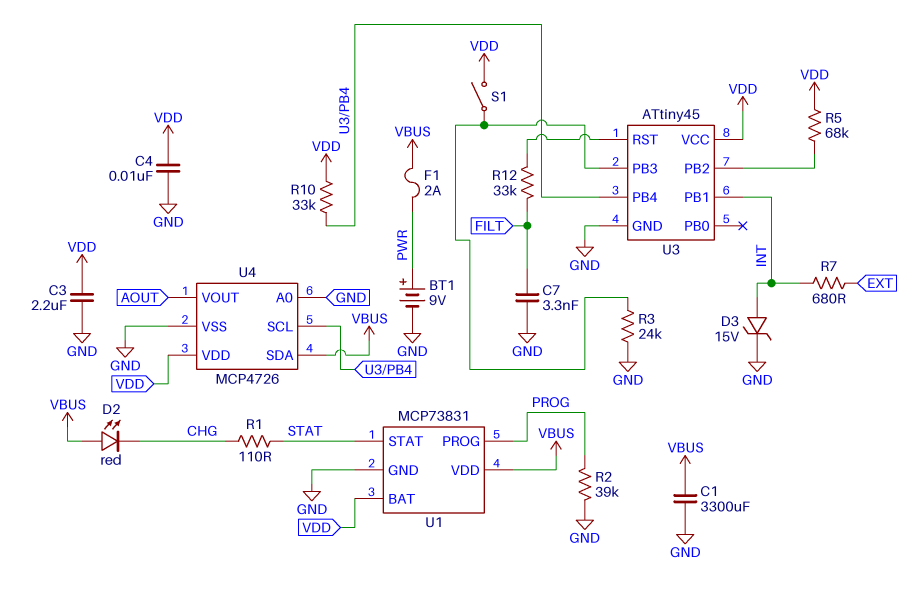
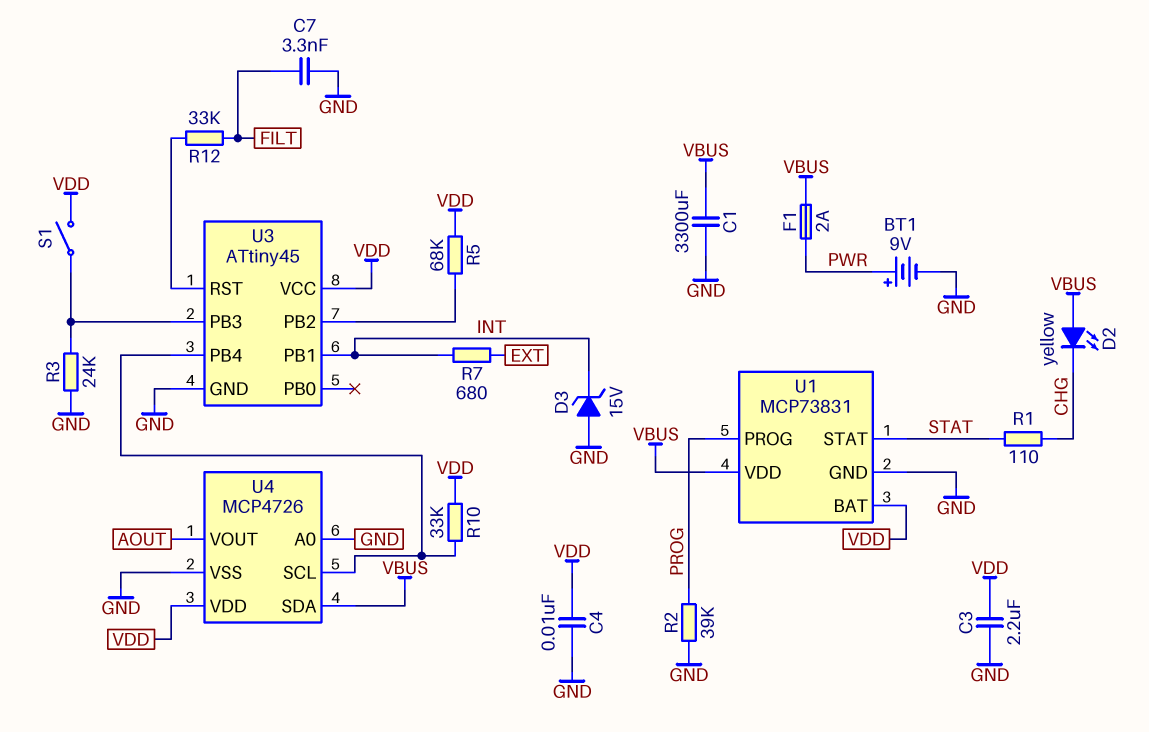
D2: LED red (A VBUS, K CHG) -> LED yellow (A VBUS, K CHG)
D3: zener 15V (A INT, K GND) -> zener 15V (A GND, K INT)

